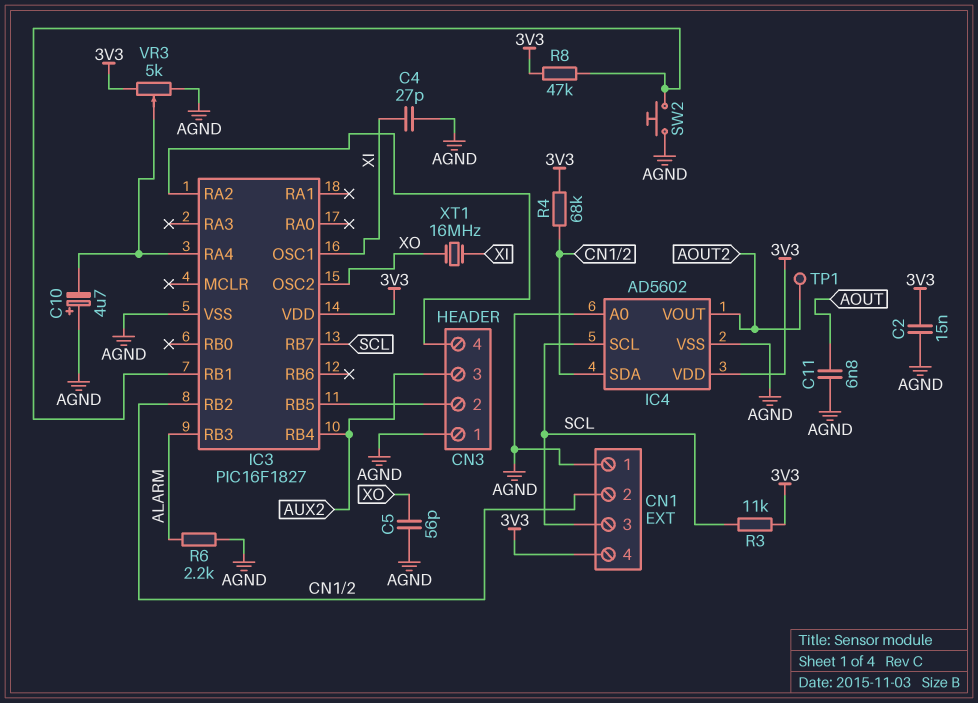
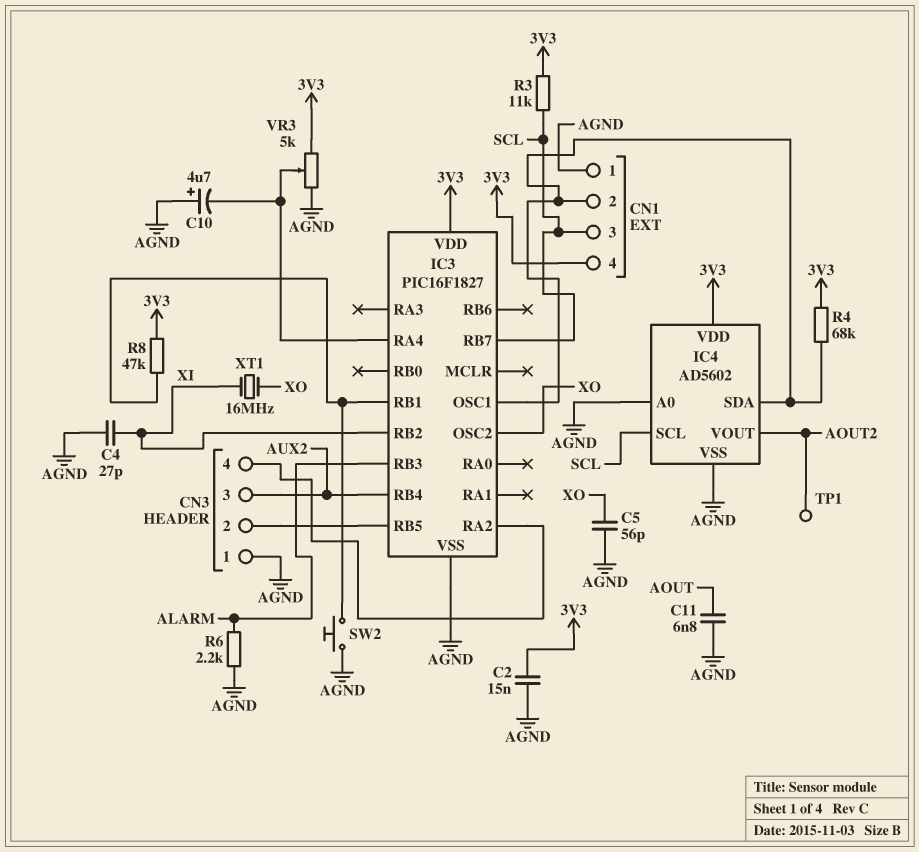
IC3 pin OSC1: XI -> CN1/2
IC3 pin RB2: CN1/2 -> XI

